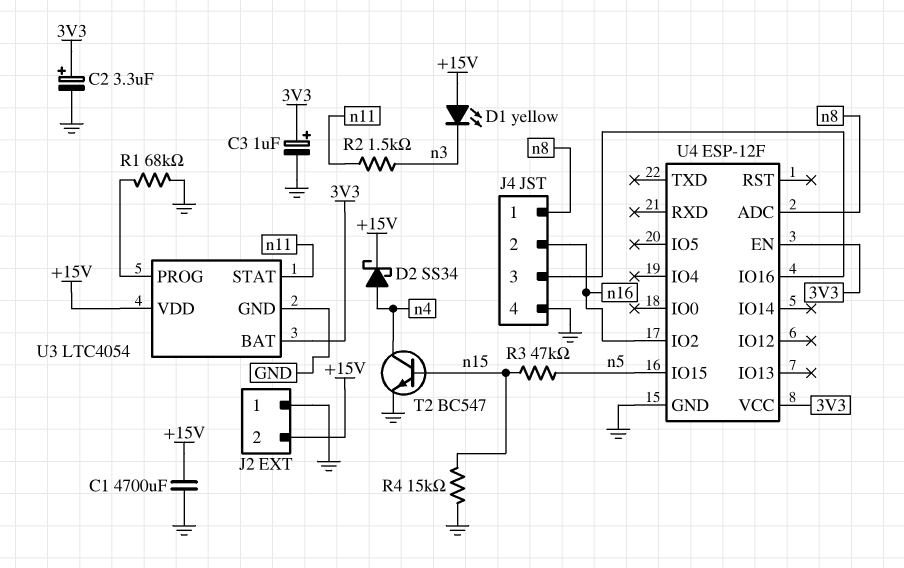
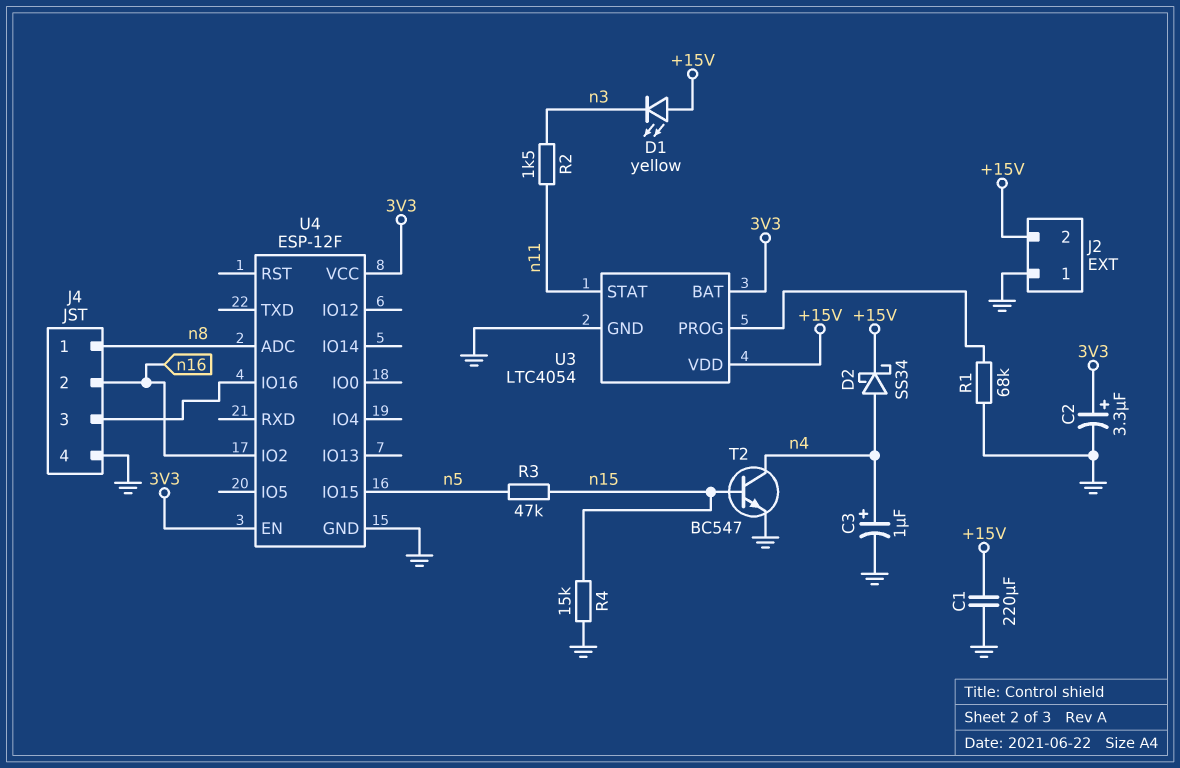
C1: 4700uF (+15V, GND) -> 220uF (+15V, GND)
C3: 1uF (plus 3V3, minus GND) -> 1uF (plus n4, minus GND)

